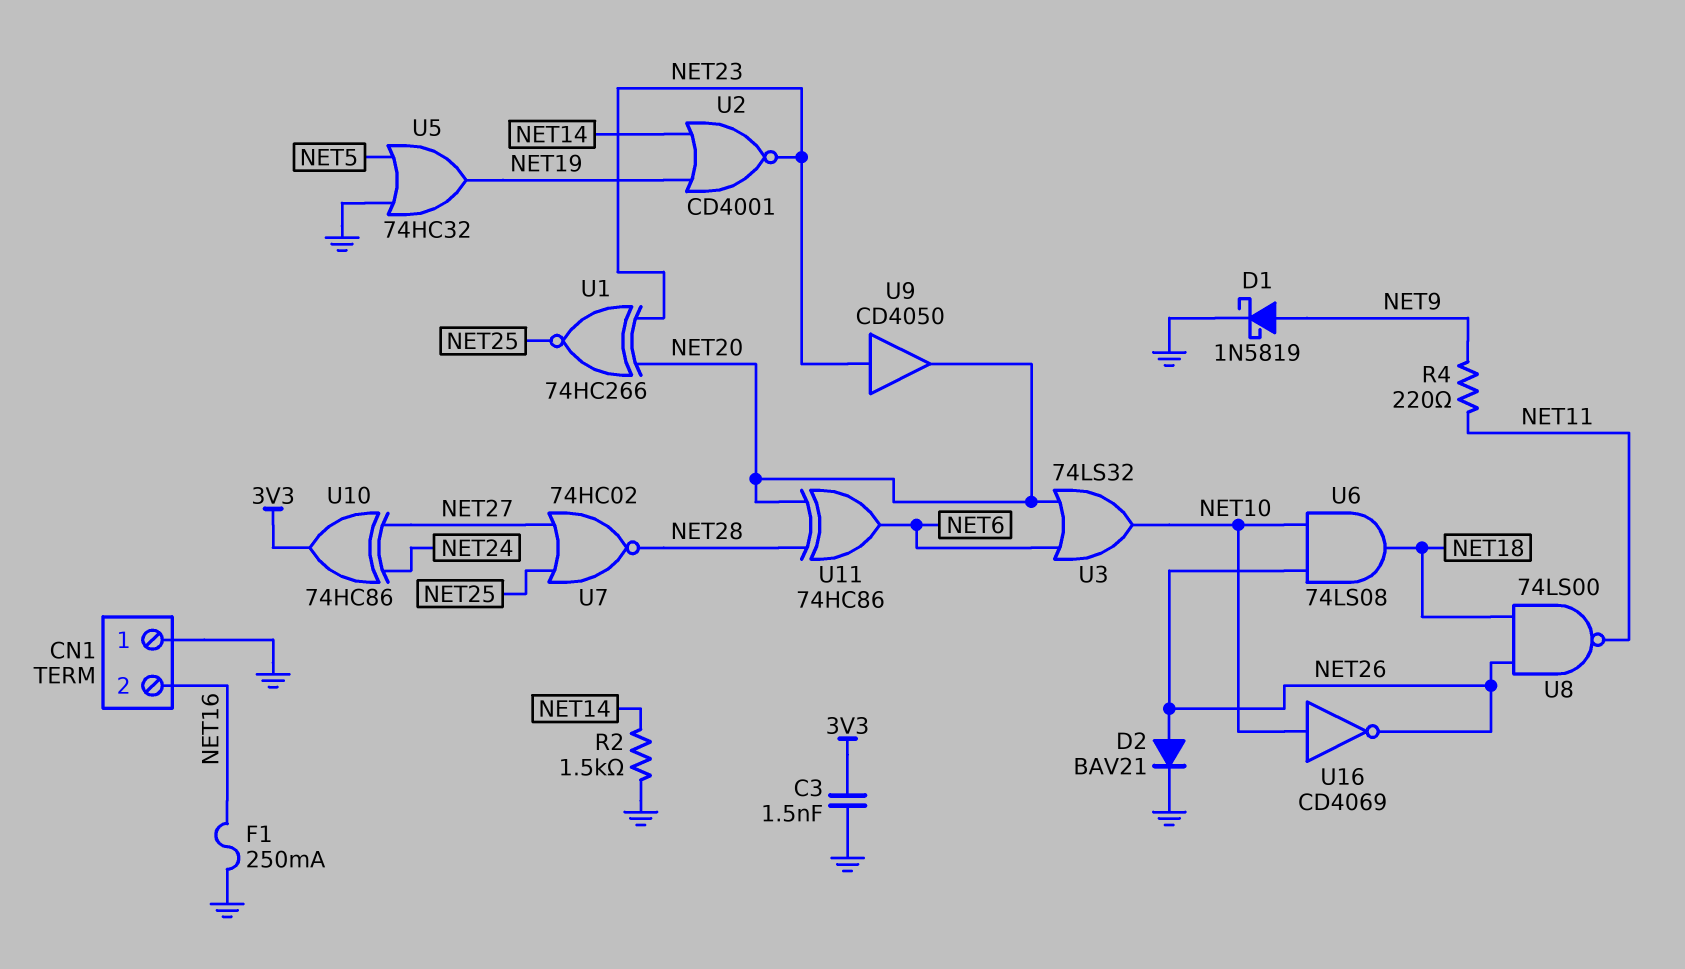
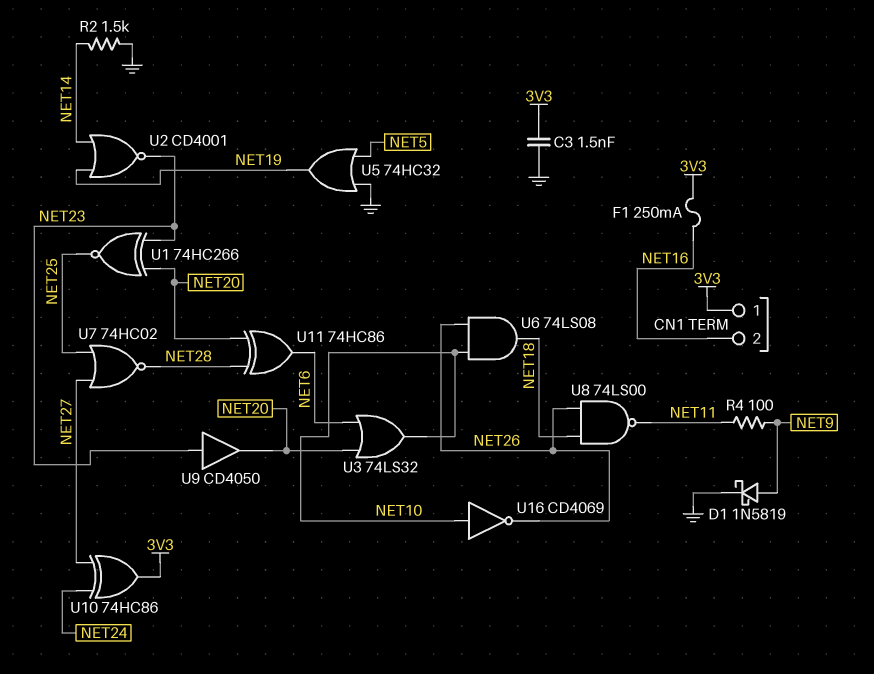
CN1 pin 1: GND -> 3V3
D2: diode BAV21 (A NET26, K GND) -> none
F1: 250mA (GND, NET16) -> 250mA (3V3, NET16)
R4: 220 (NET9, NET11) -> 100 (NET9, NET11)

